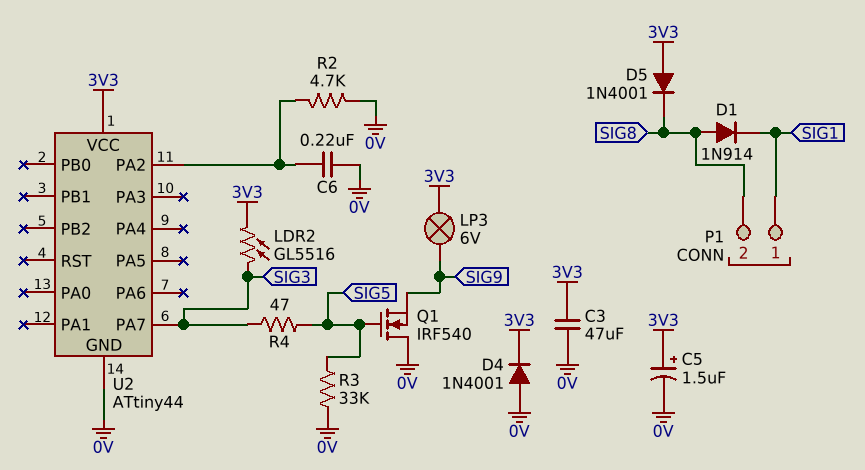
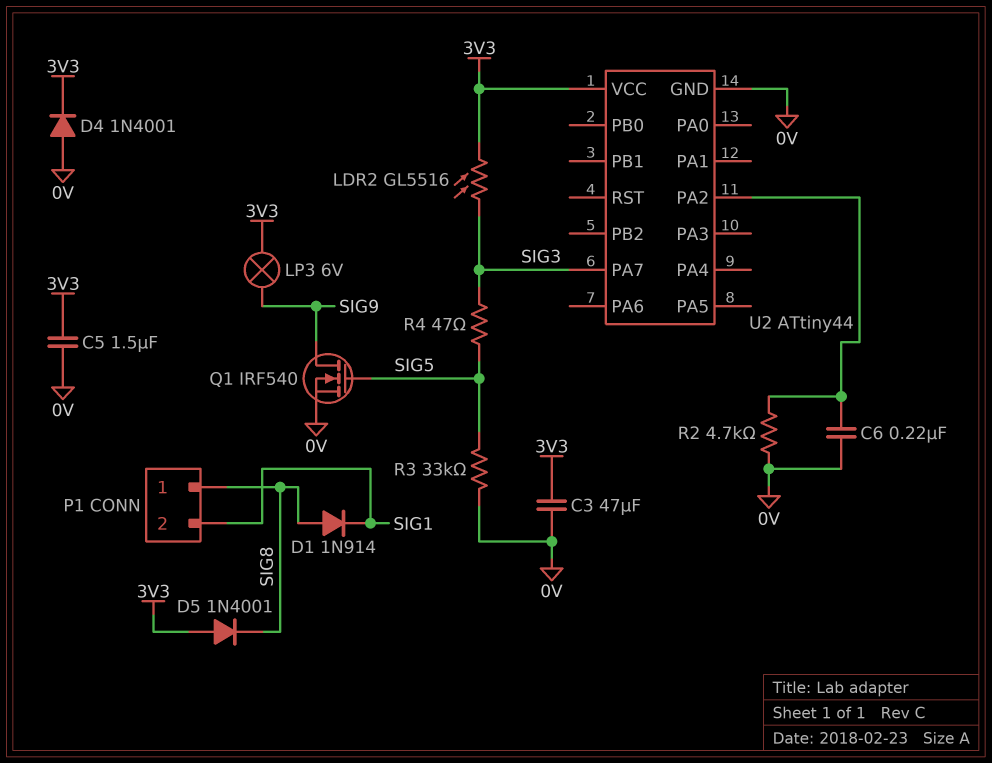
C5: 1.5uF (plus 3V3, minus 0V) -> 1.5uF (0V, 3V3)
P1 pin 1: SIG1 -> SIG8
P1 pin 2: SIG8 -> SIG1
Q1: NMOS IRF540 (G SIG5, D 0V, S SIG9) -> NMOS IRF540 (G SIG5, D SIG9, S 0V)

